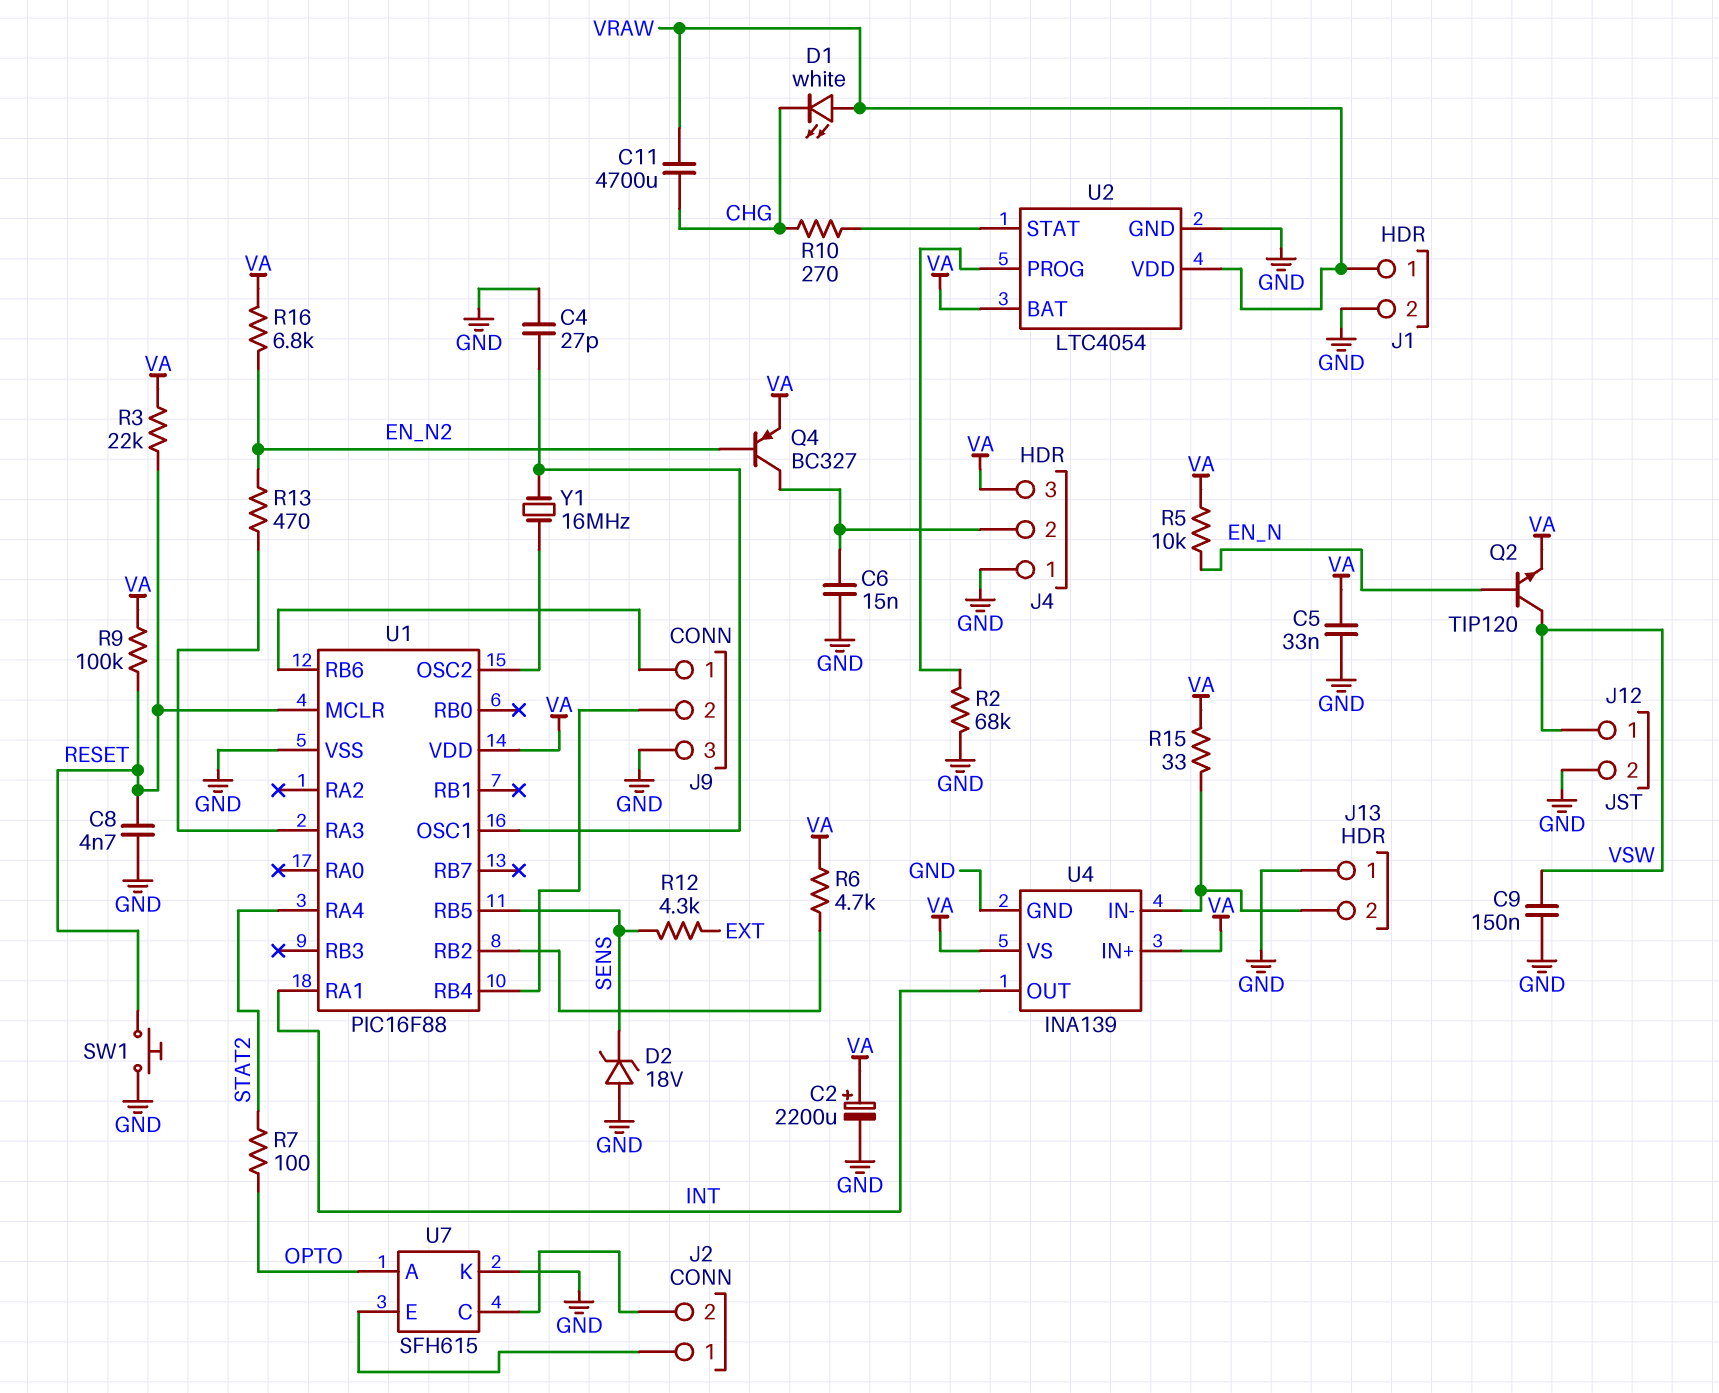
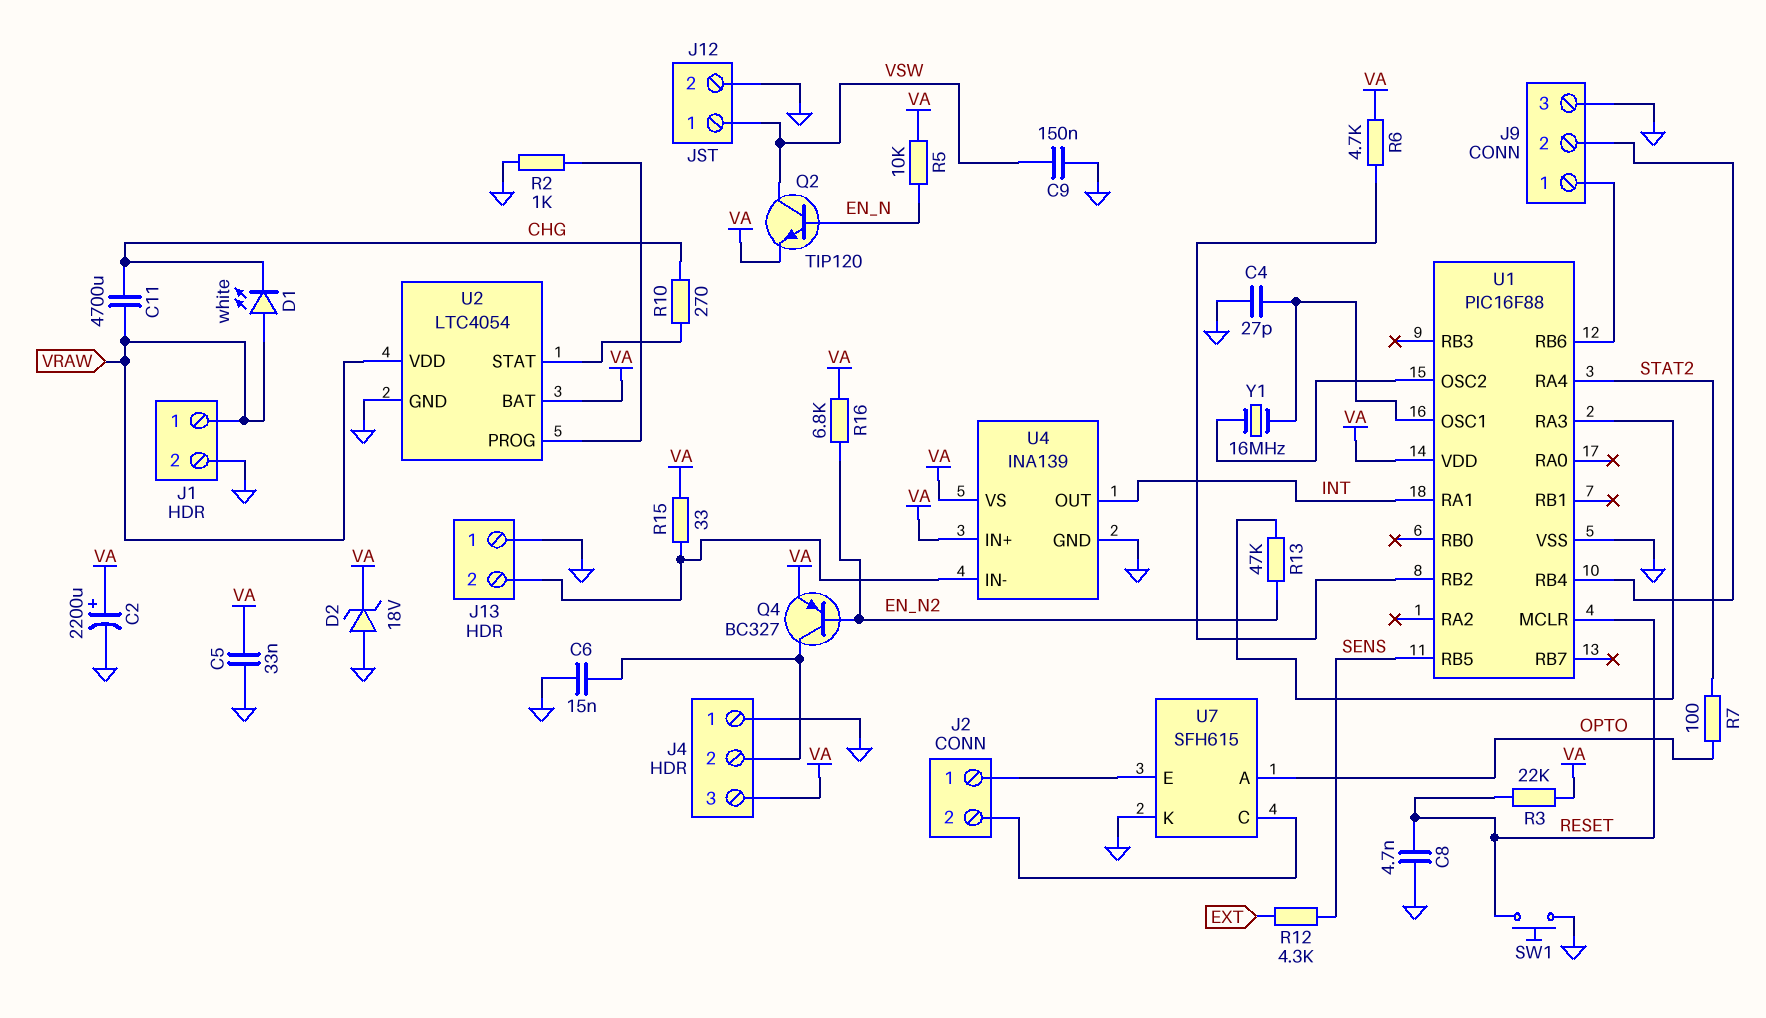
D2: zener 18V (A GND, K SENS) -> zener 18V (A GND, K VA)
R2: 68k (GND, U2/PROG) -> 1k (GND, U2/PROG)
R9: 100k (RESET, VA) -> none
R13: 470 (EN_N2, U1/RA3) -> 47k (EN_N2, U1/RA3)

